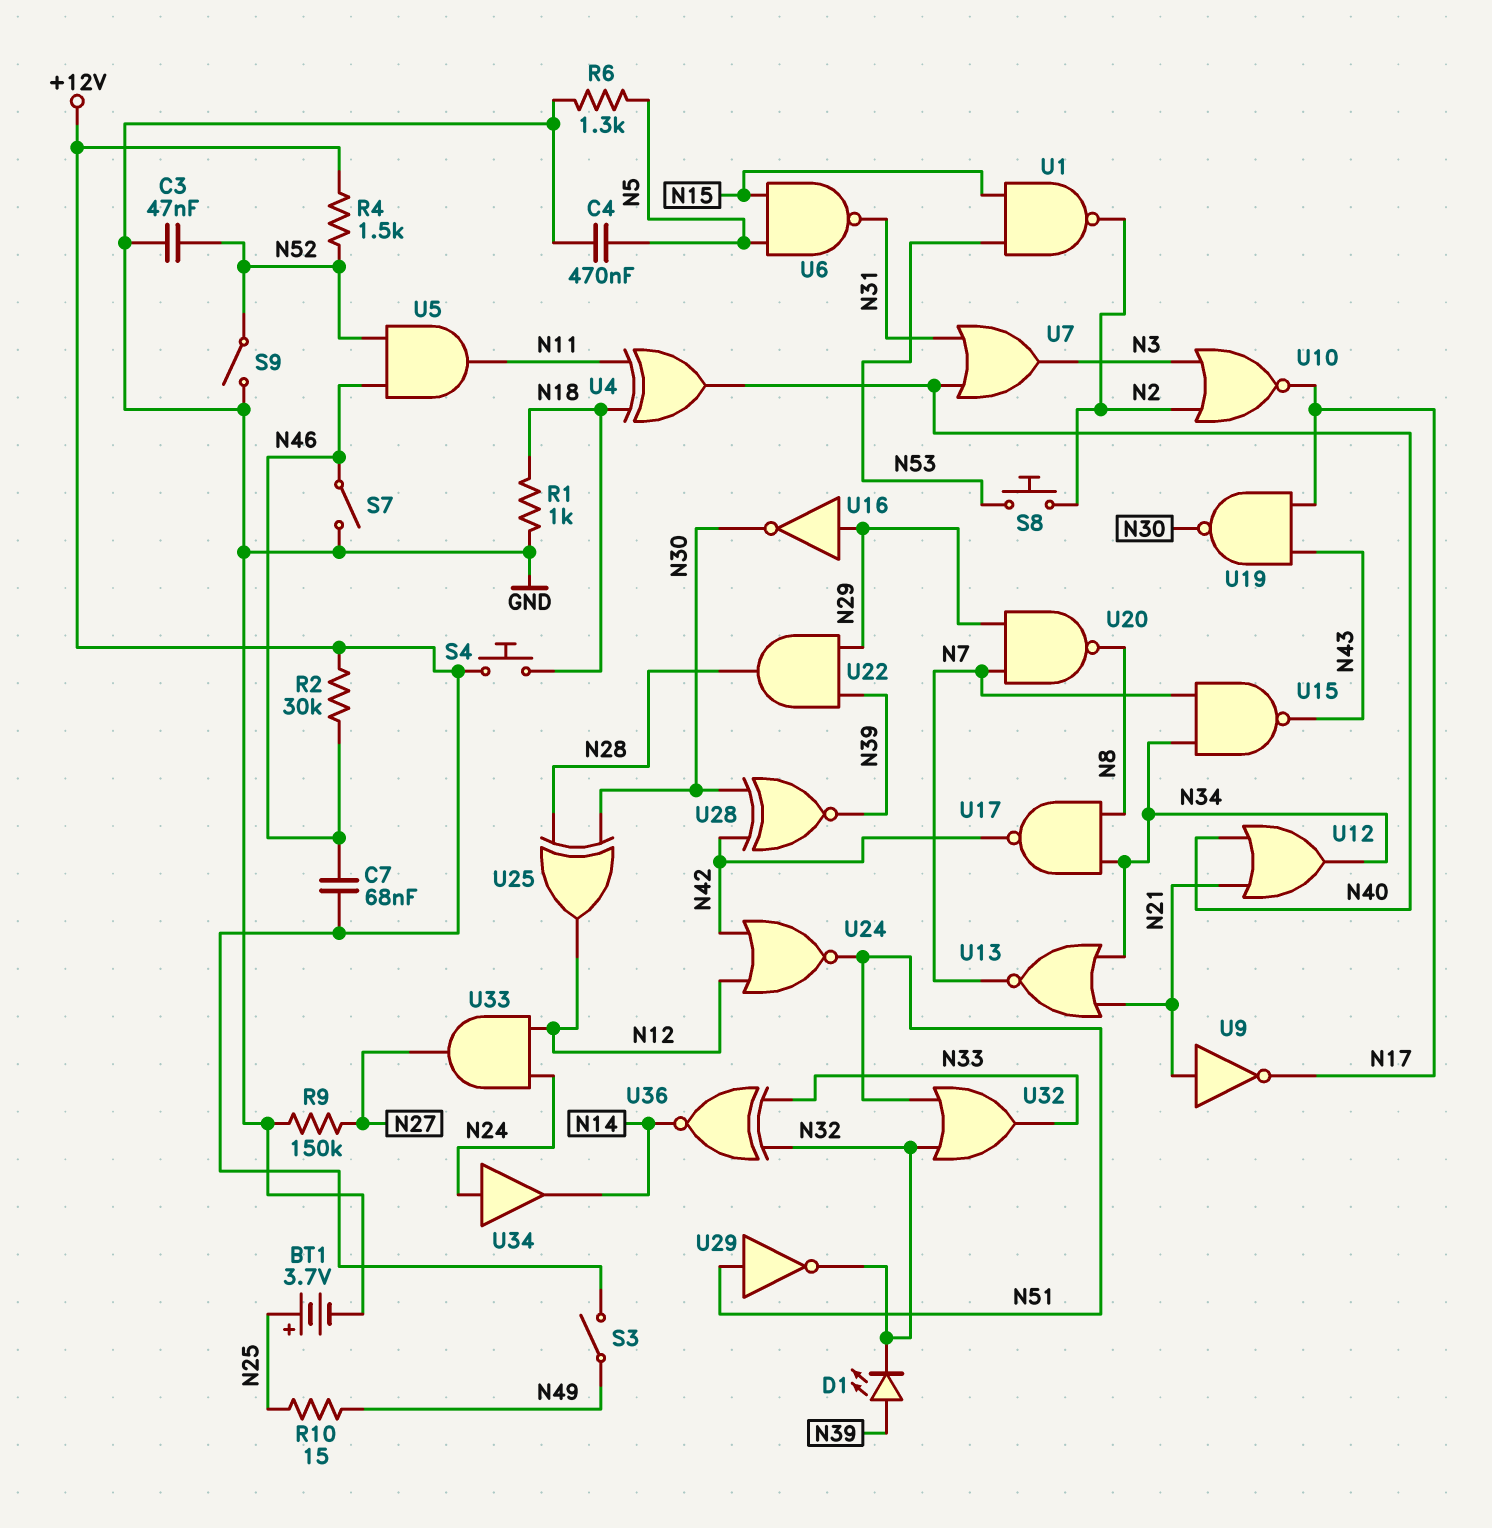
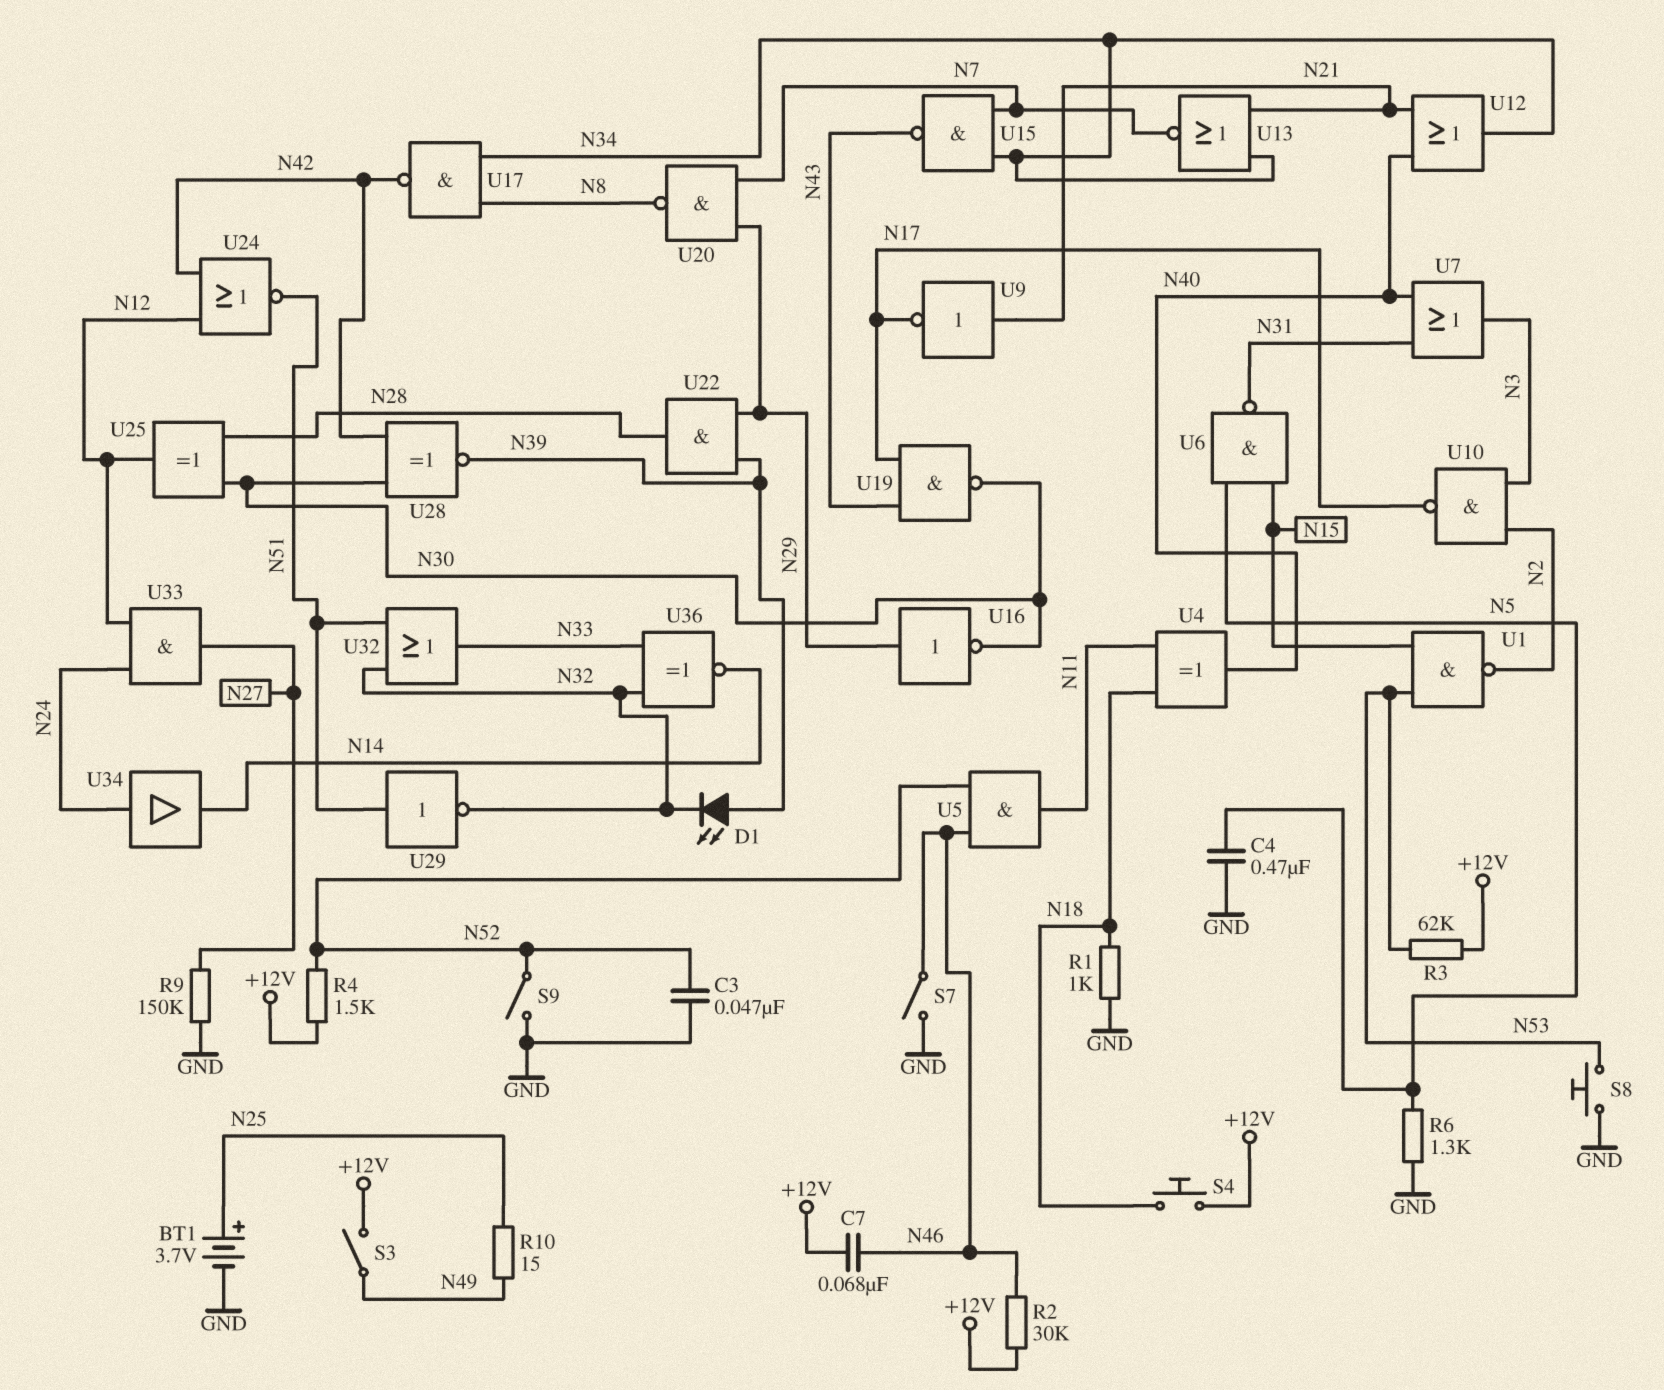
R3: none -> 62k (+12V, N53)
S8: button (N2, N53) -> button (GND, N53)
U10: NOR (in N2, in N3, out N17) -> NAND (in N2, in N3, out N17)

